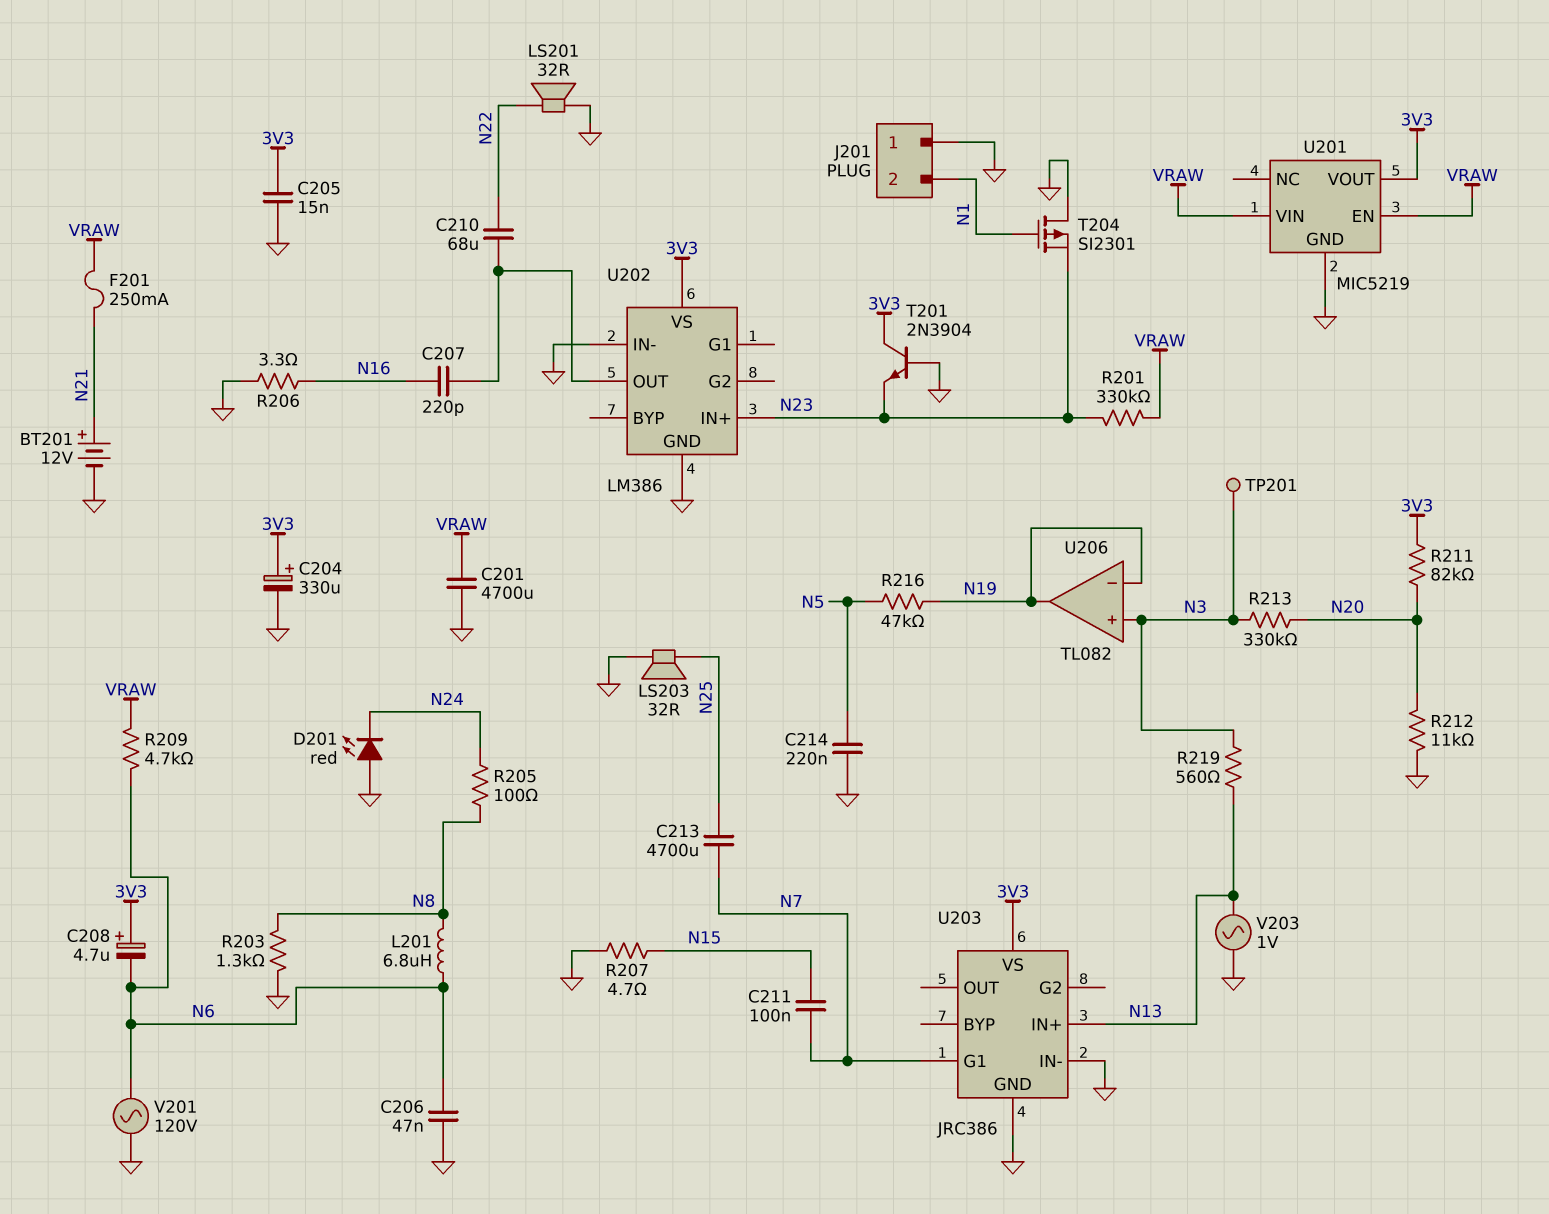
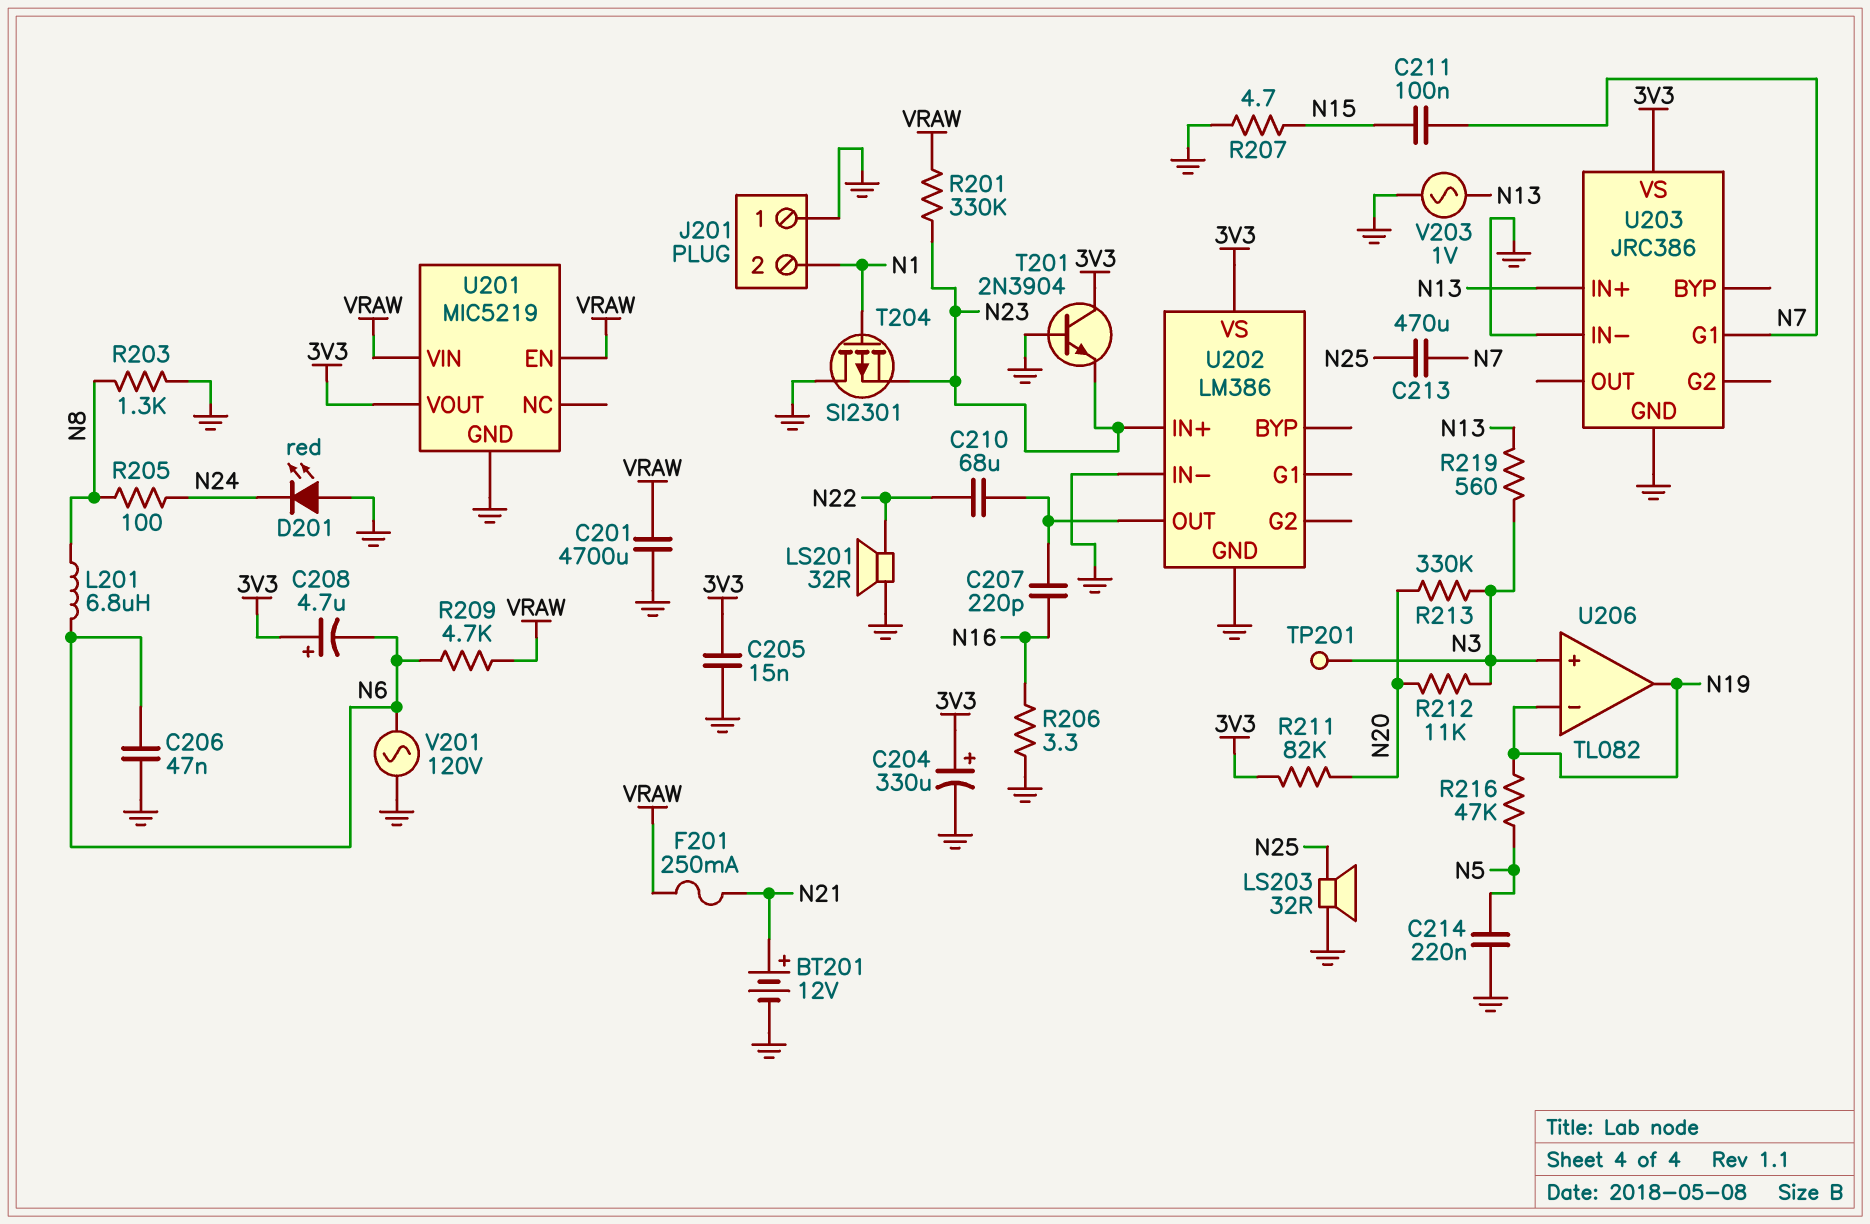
C213: 4700uF (N7, N25) -> 470uF (N7, N25)
R212: 11k (GND, N20) -> 11k (N3, N20)

